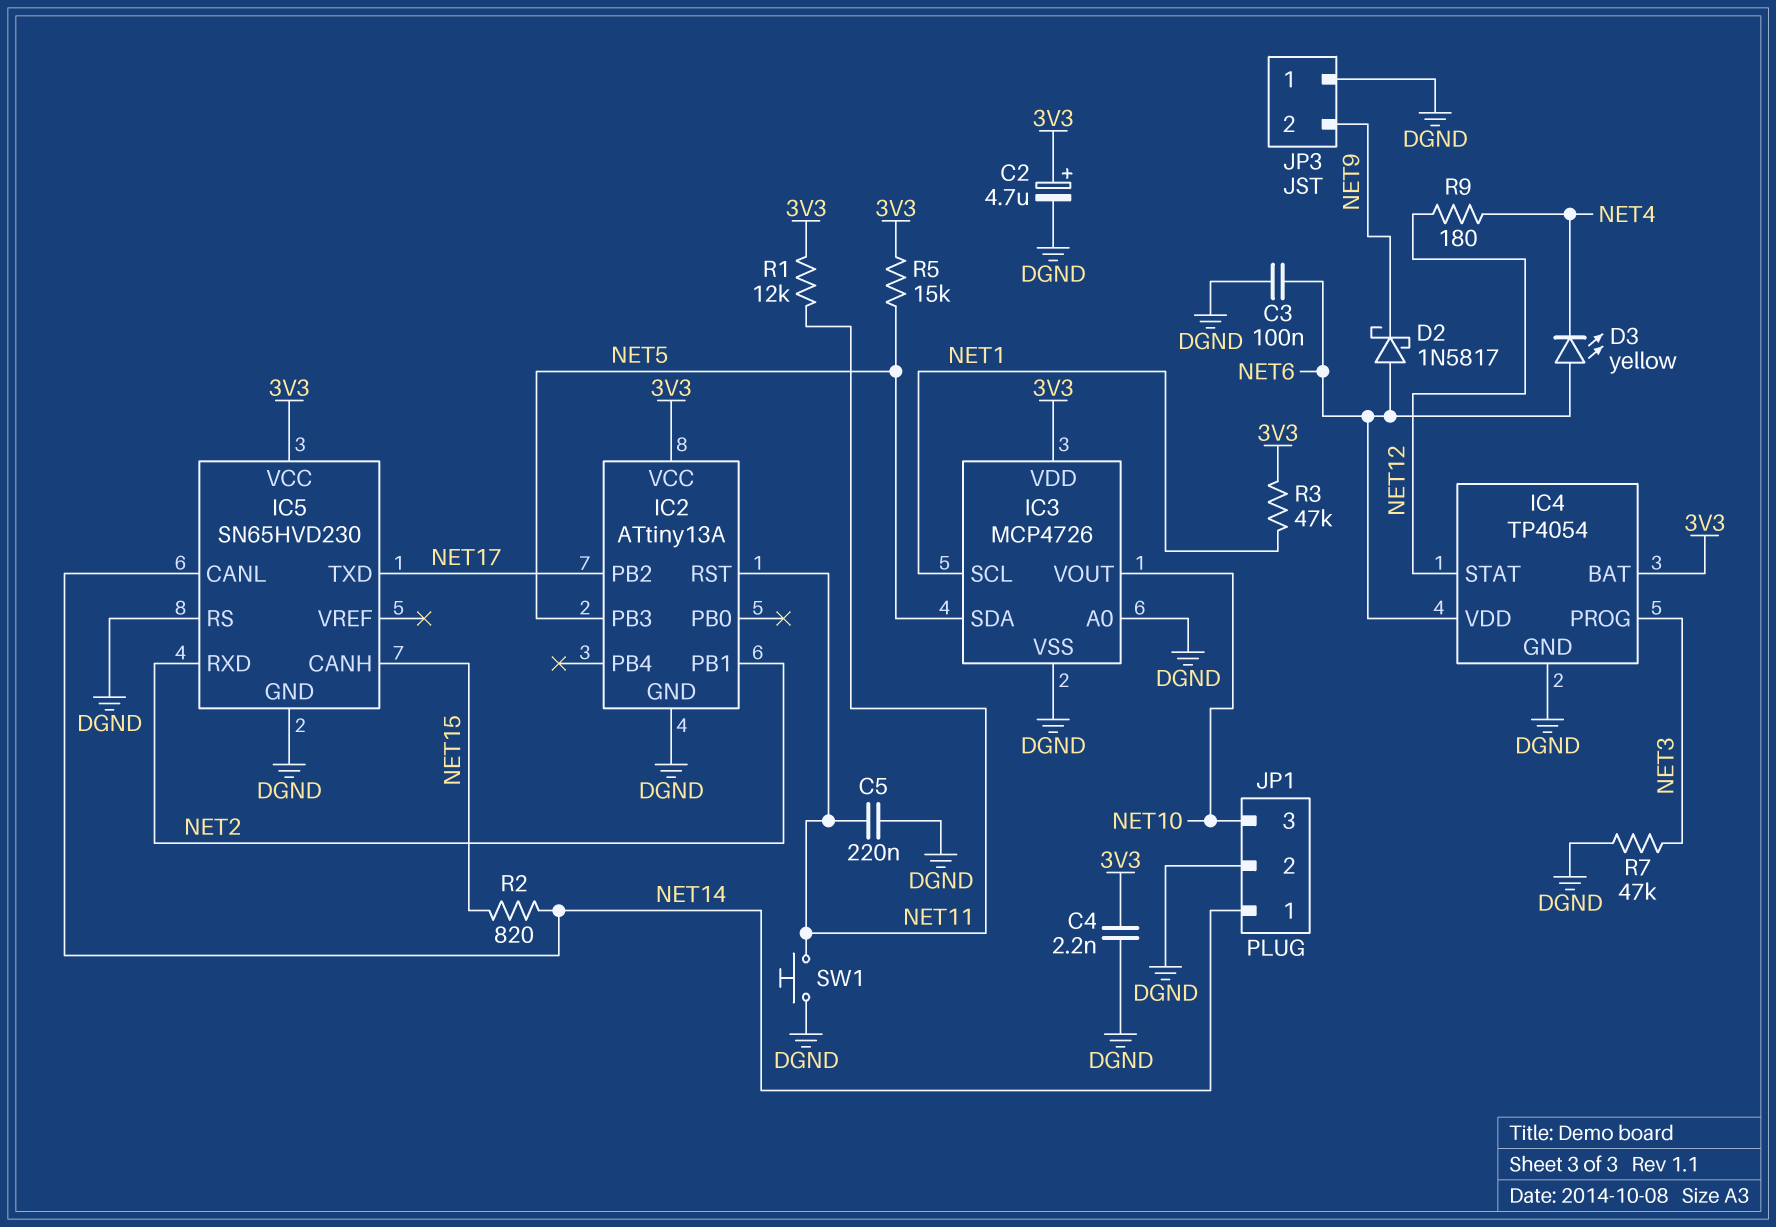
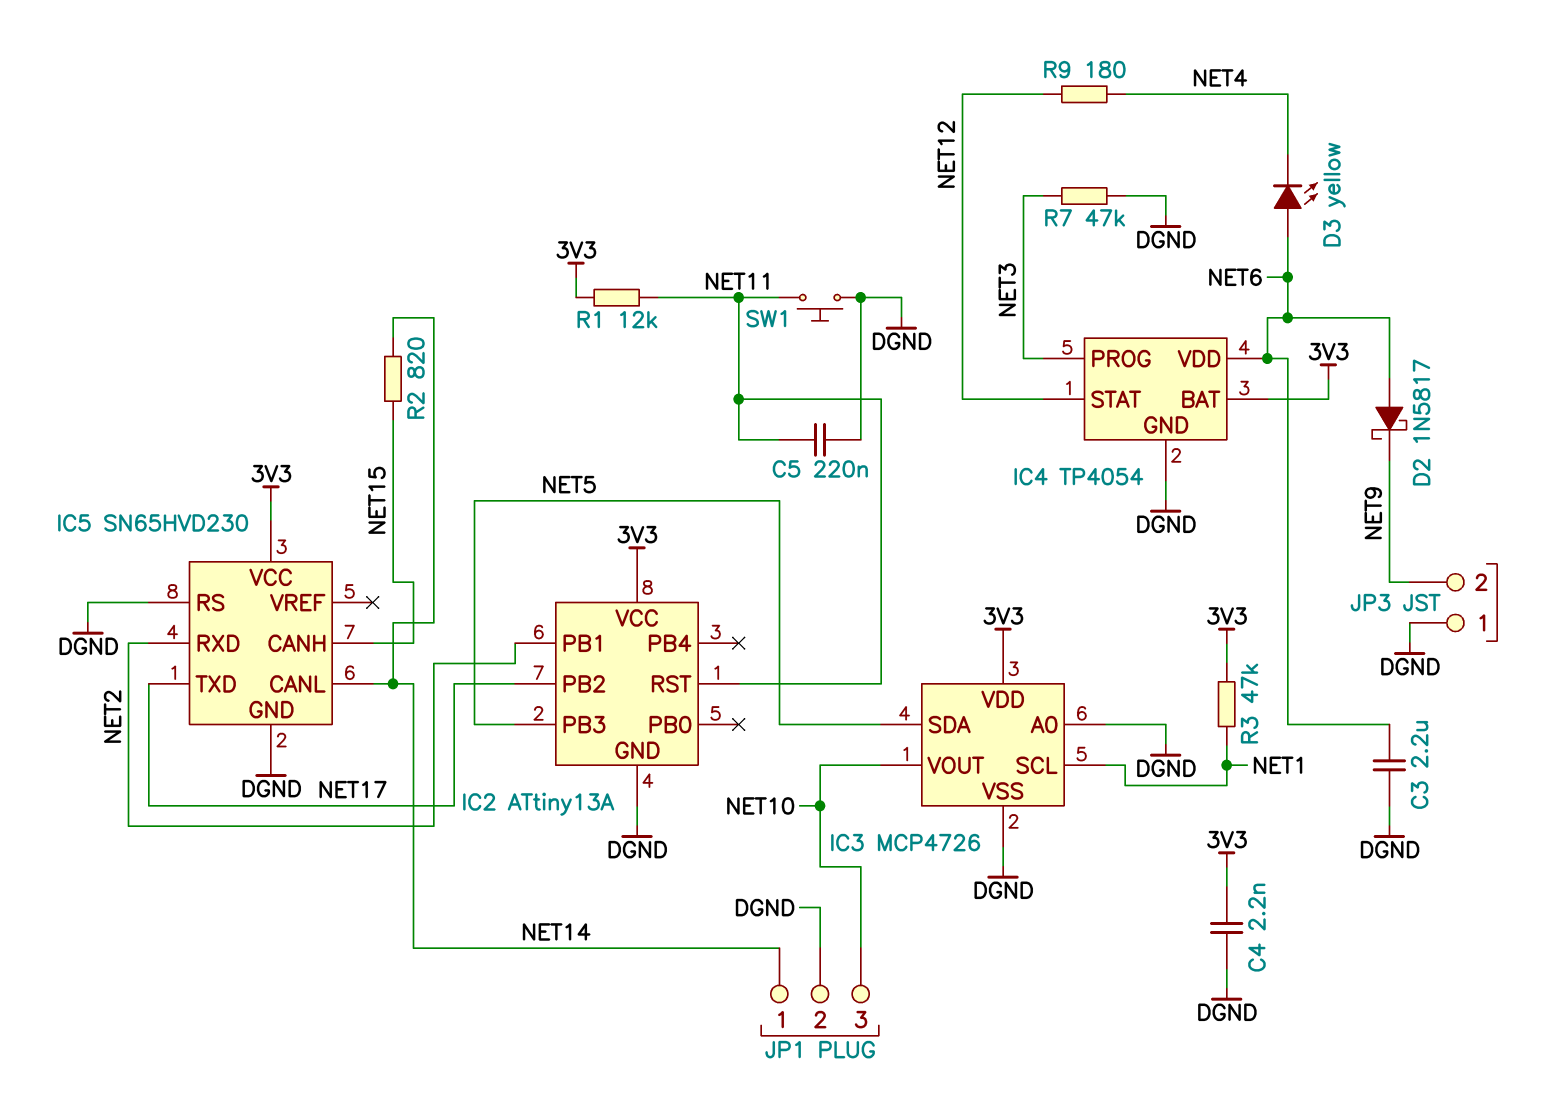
C2: 4.7uF (plus 3V3, minus DGND) -> none
C3: 100nF (DGND, NET6) -> 2.2uF (DGND, NET6)
R5: 15k (3V3, NET5) -> none

